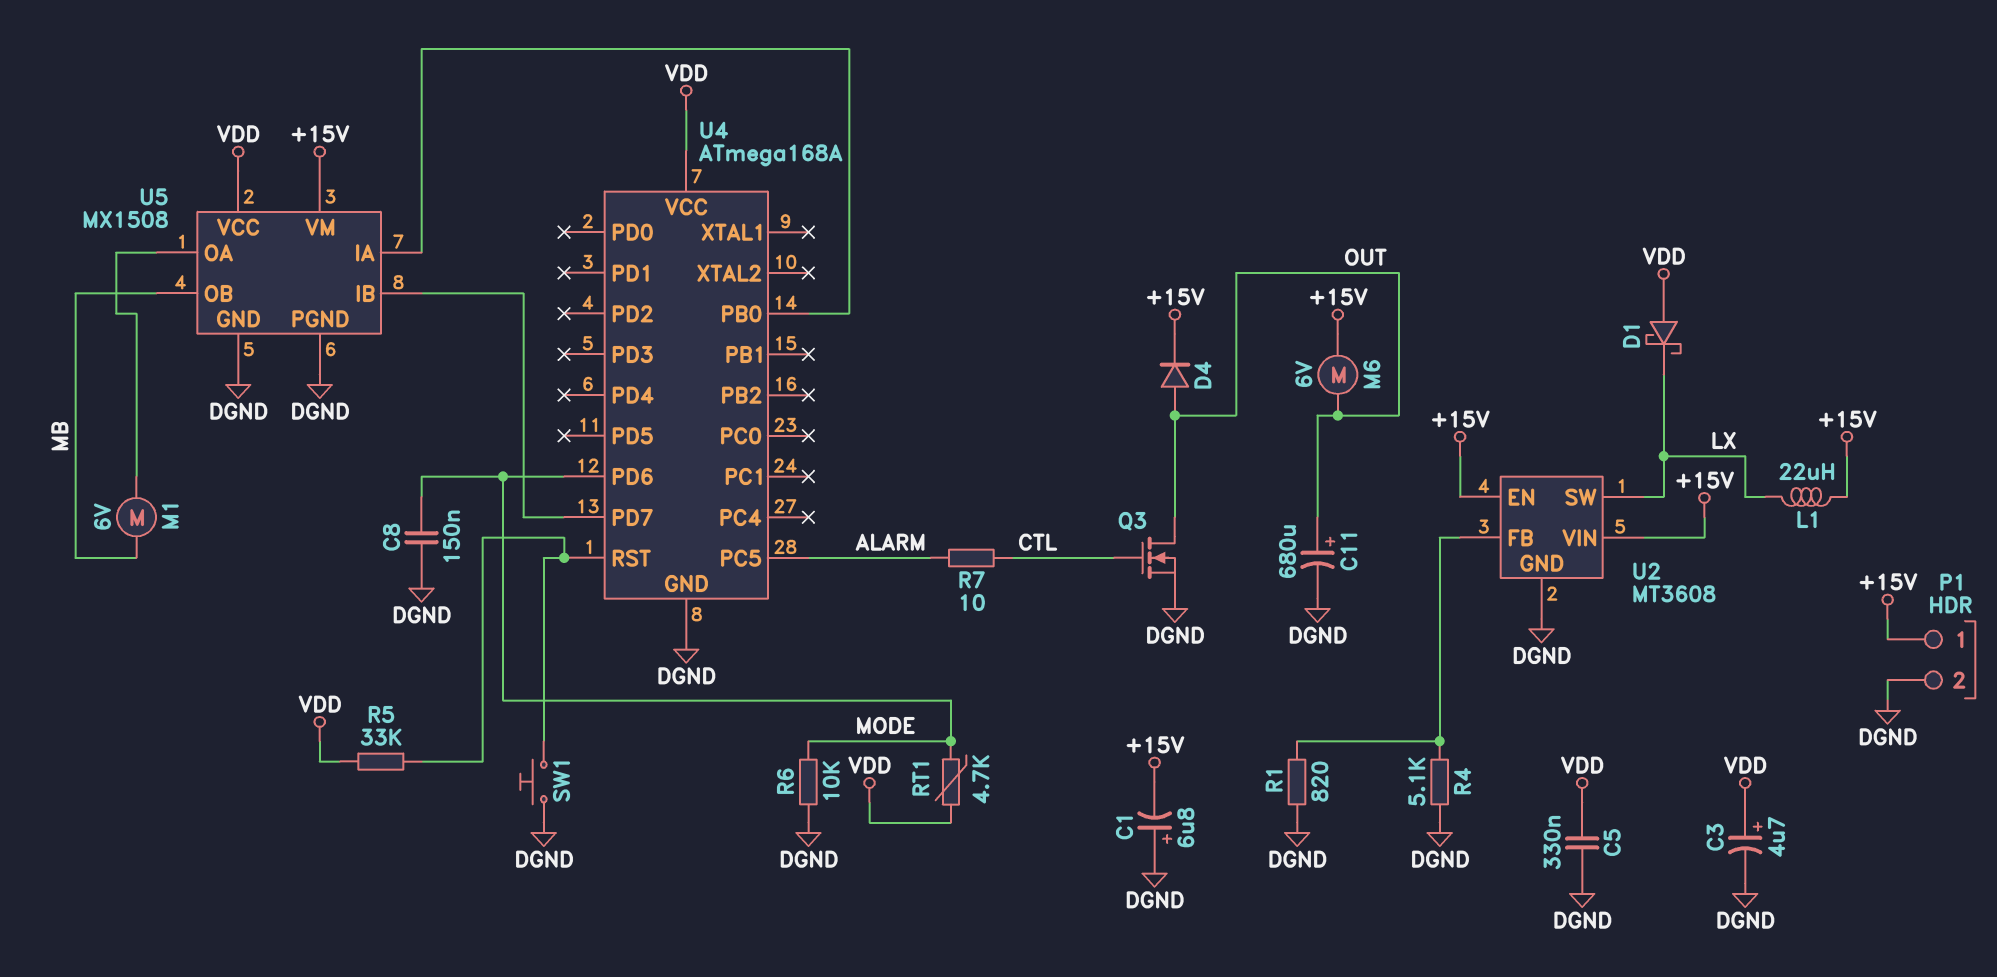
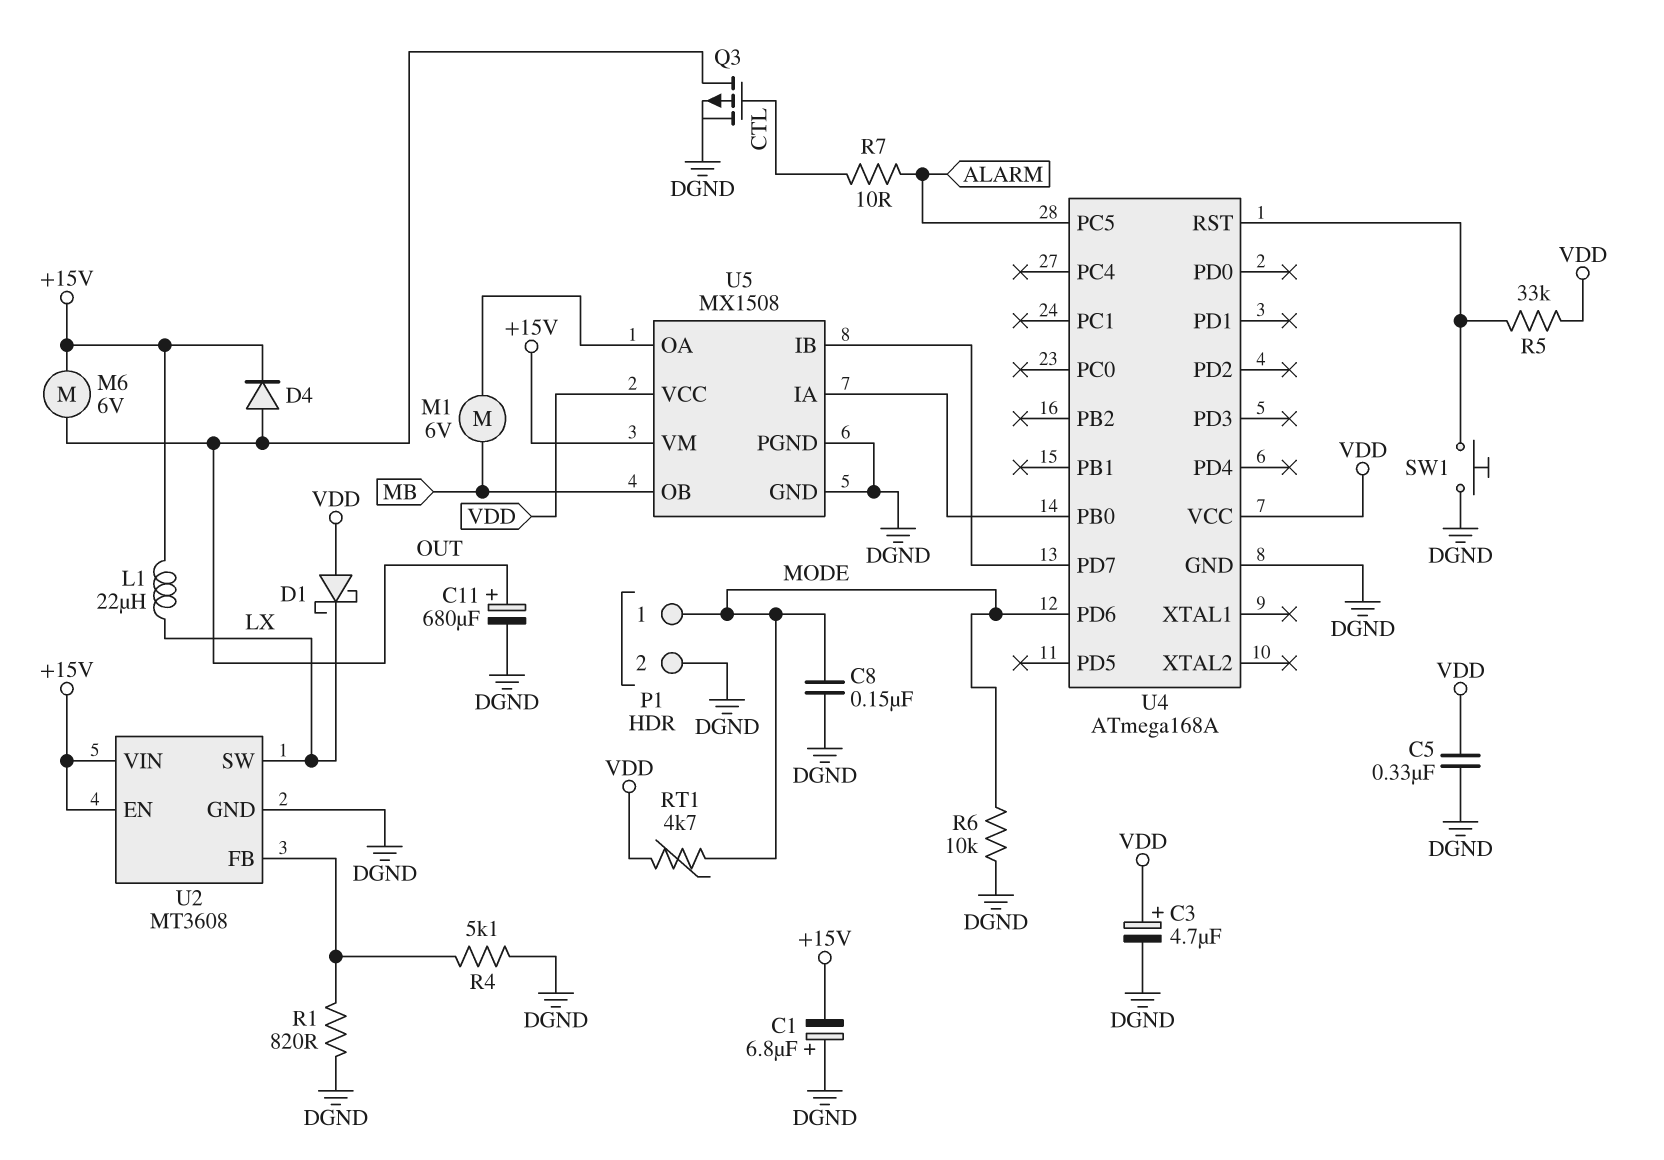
P1 pin 1: +15V -> MODE
Q3: NMOS (G CTL, D OUT, S DGND) -> PMOS (G CTL, D OUT, S DGND)

